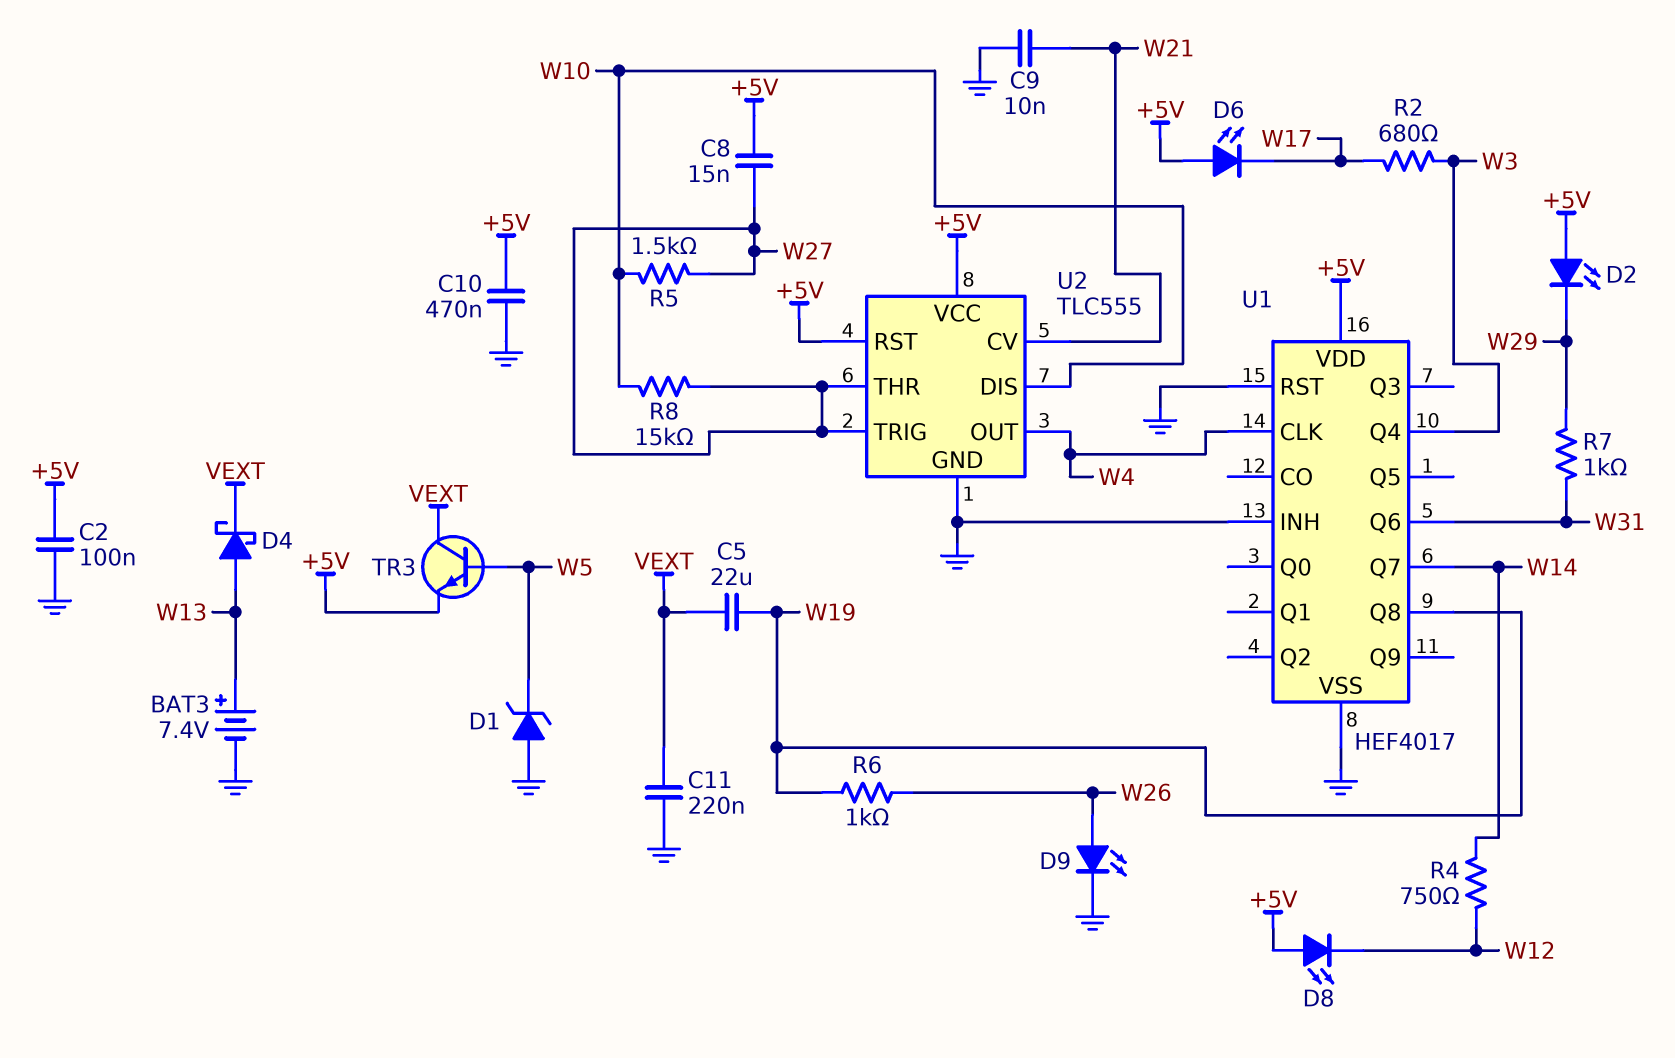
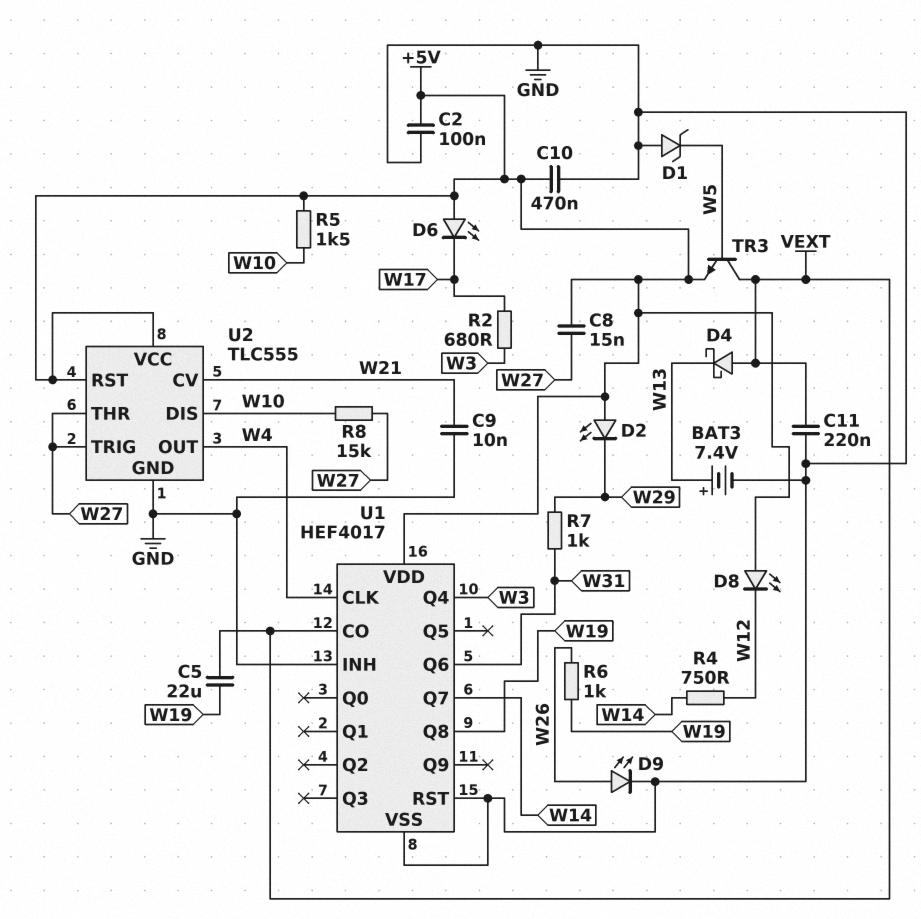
D4: schottky (A W13, K VEXT) -> schottky (A VEXT, K W13)
R5: 1.5k (W10, W27) -> 1.5k (+5V, W10)
U1 pin CO: none -> VEXT

